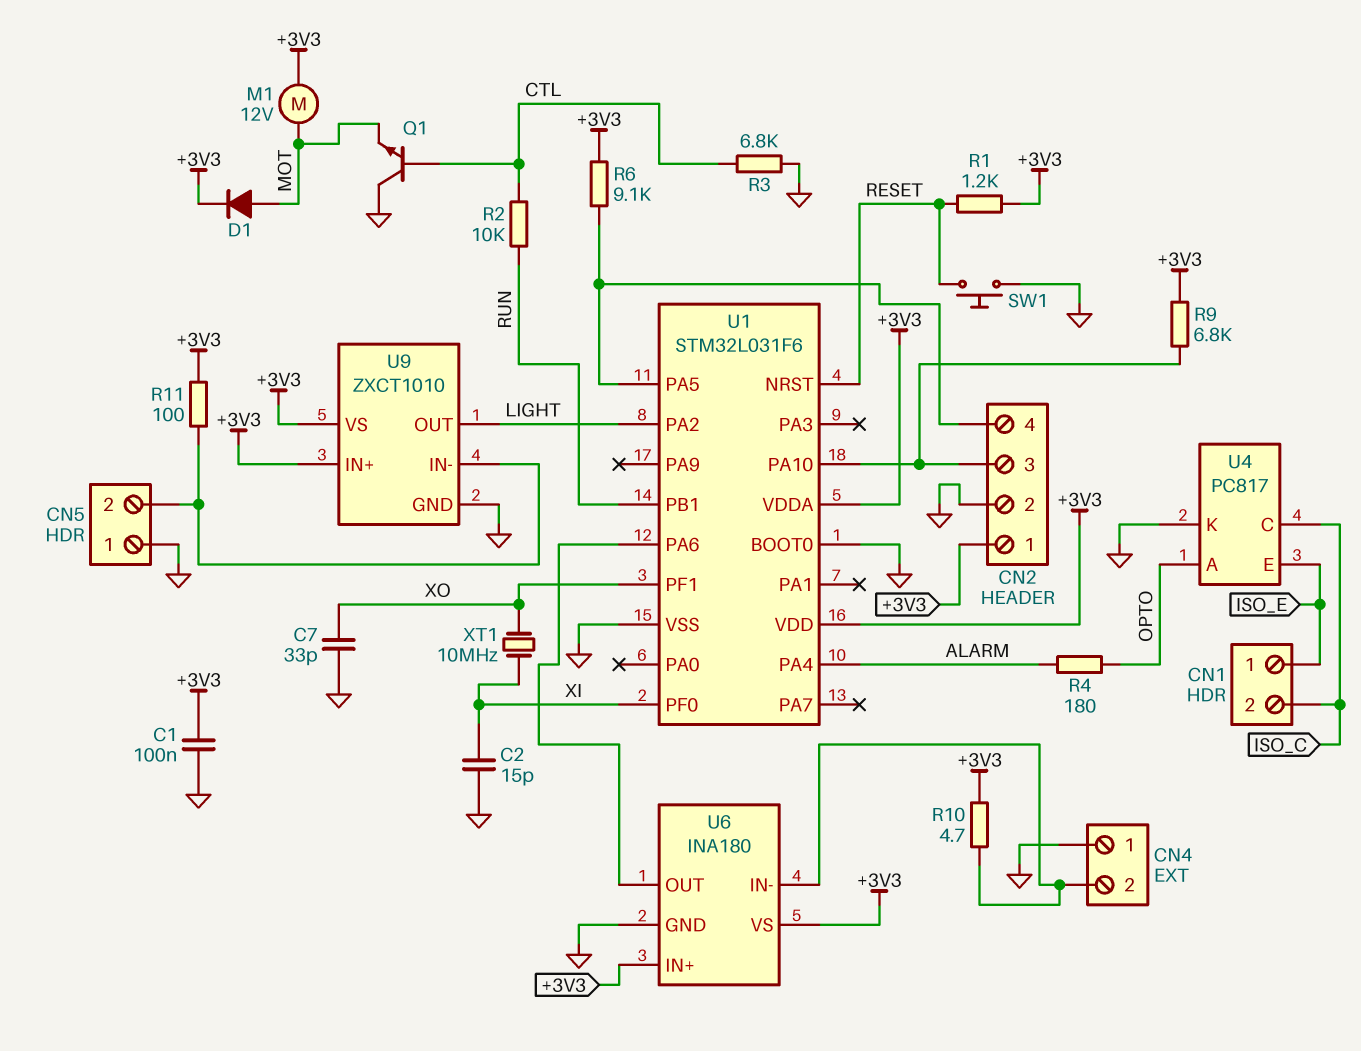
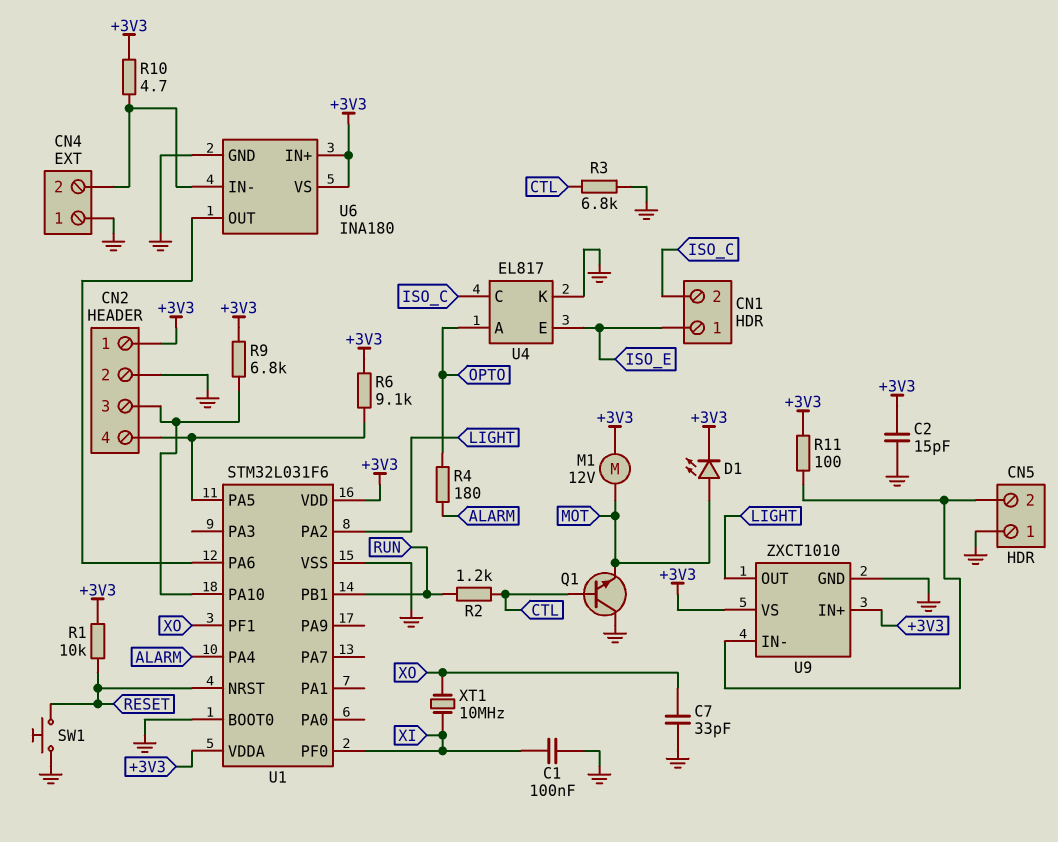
C1: 100nF (+3V3, GND) -> 100nF (GND, XI)
C2: 15pF (GND, XI) -> 15pF (+3V3, GND)
D1: diode (A MOT, K +3V3) -> LED (A MOT, K +3V3)
R1: 1.2k (+3V3, RESET) -> 10k (+3V3, RESET)
R2: 10k (CTL, RUN) -> 1.2k (CTL, RUN)
U4: PC817 -> EL817

